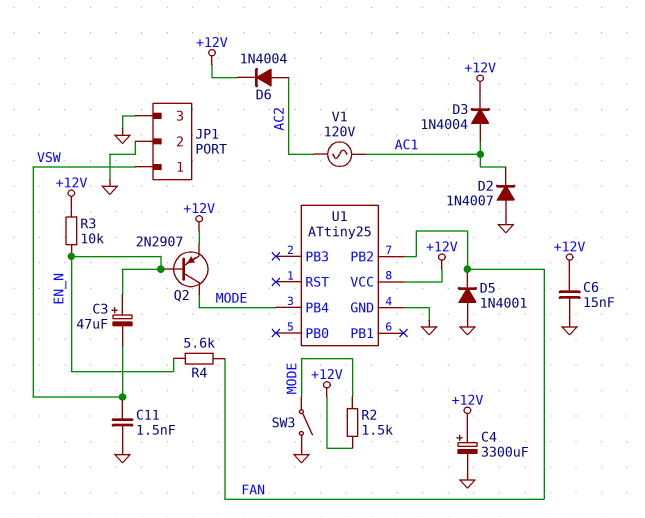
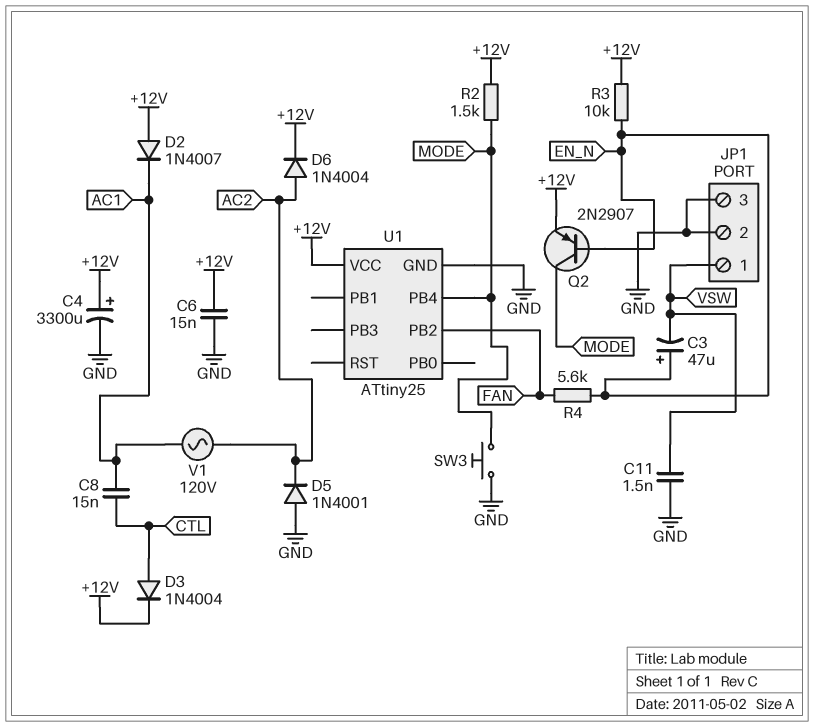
C8: none -> 15nF (AC1, CTL)
D2: diode 1N4007 (A GND, K AC1) -> diode 1N4007 (A +12V, K AC1)
D3: diode 1N4004 (A AC1, K +12V) -> diode 1N4004 (A CTL, K +12V)
D5: diode 1N4001 (A GND, K FAN) -> diode 1N4001 (A GND, K AC2)
SW3: switch (GND, MODE) -> button (GND, MODE)

